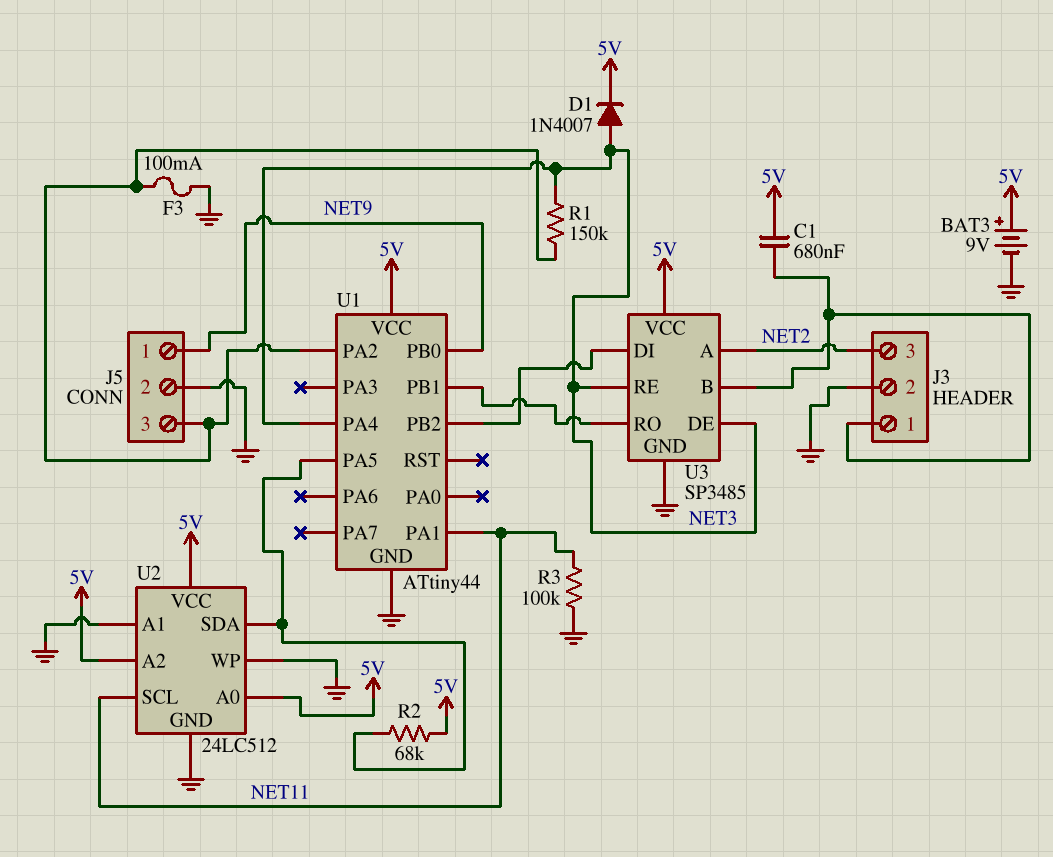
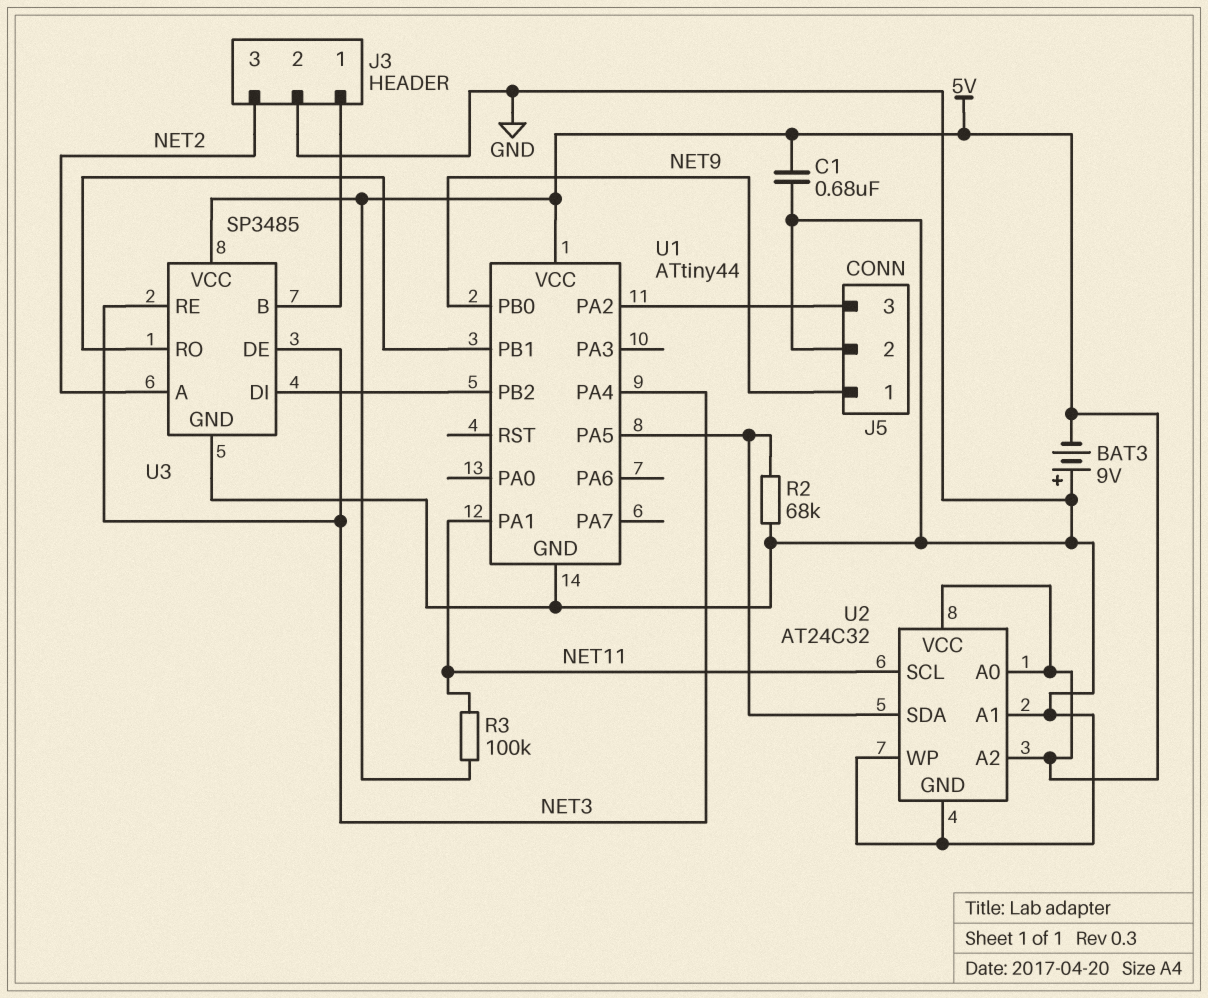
BAT3: 9V (plus 5V, minus GND) -> 9V (plus GND, minus 5V)
C1: 680nF (5V, J3/1) -> 680nF (5V, GND)
D1: diode 1N4007 (A NET3, K 5V) -> none
F3: 100mA (GND, J5/3) -> none
R1: 150k (J5/3, NET3) -> none
R2: 68k (5V, U1/PA5) -> 68k (GND, U1/PA5)
R3: 100k (GND, NET11) -> 100k (5V, NET11)
U2: 24LC512 -> AT24C32

